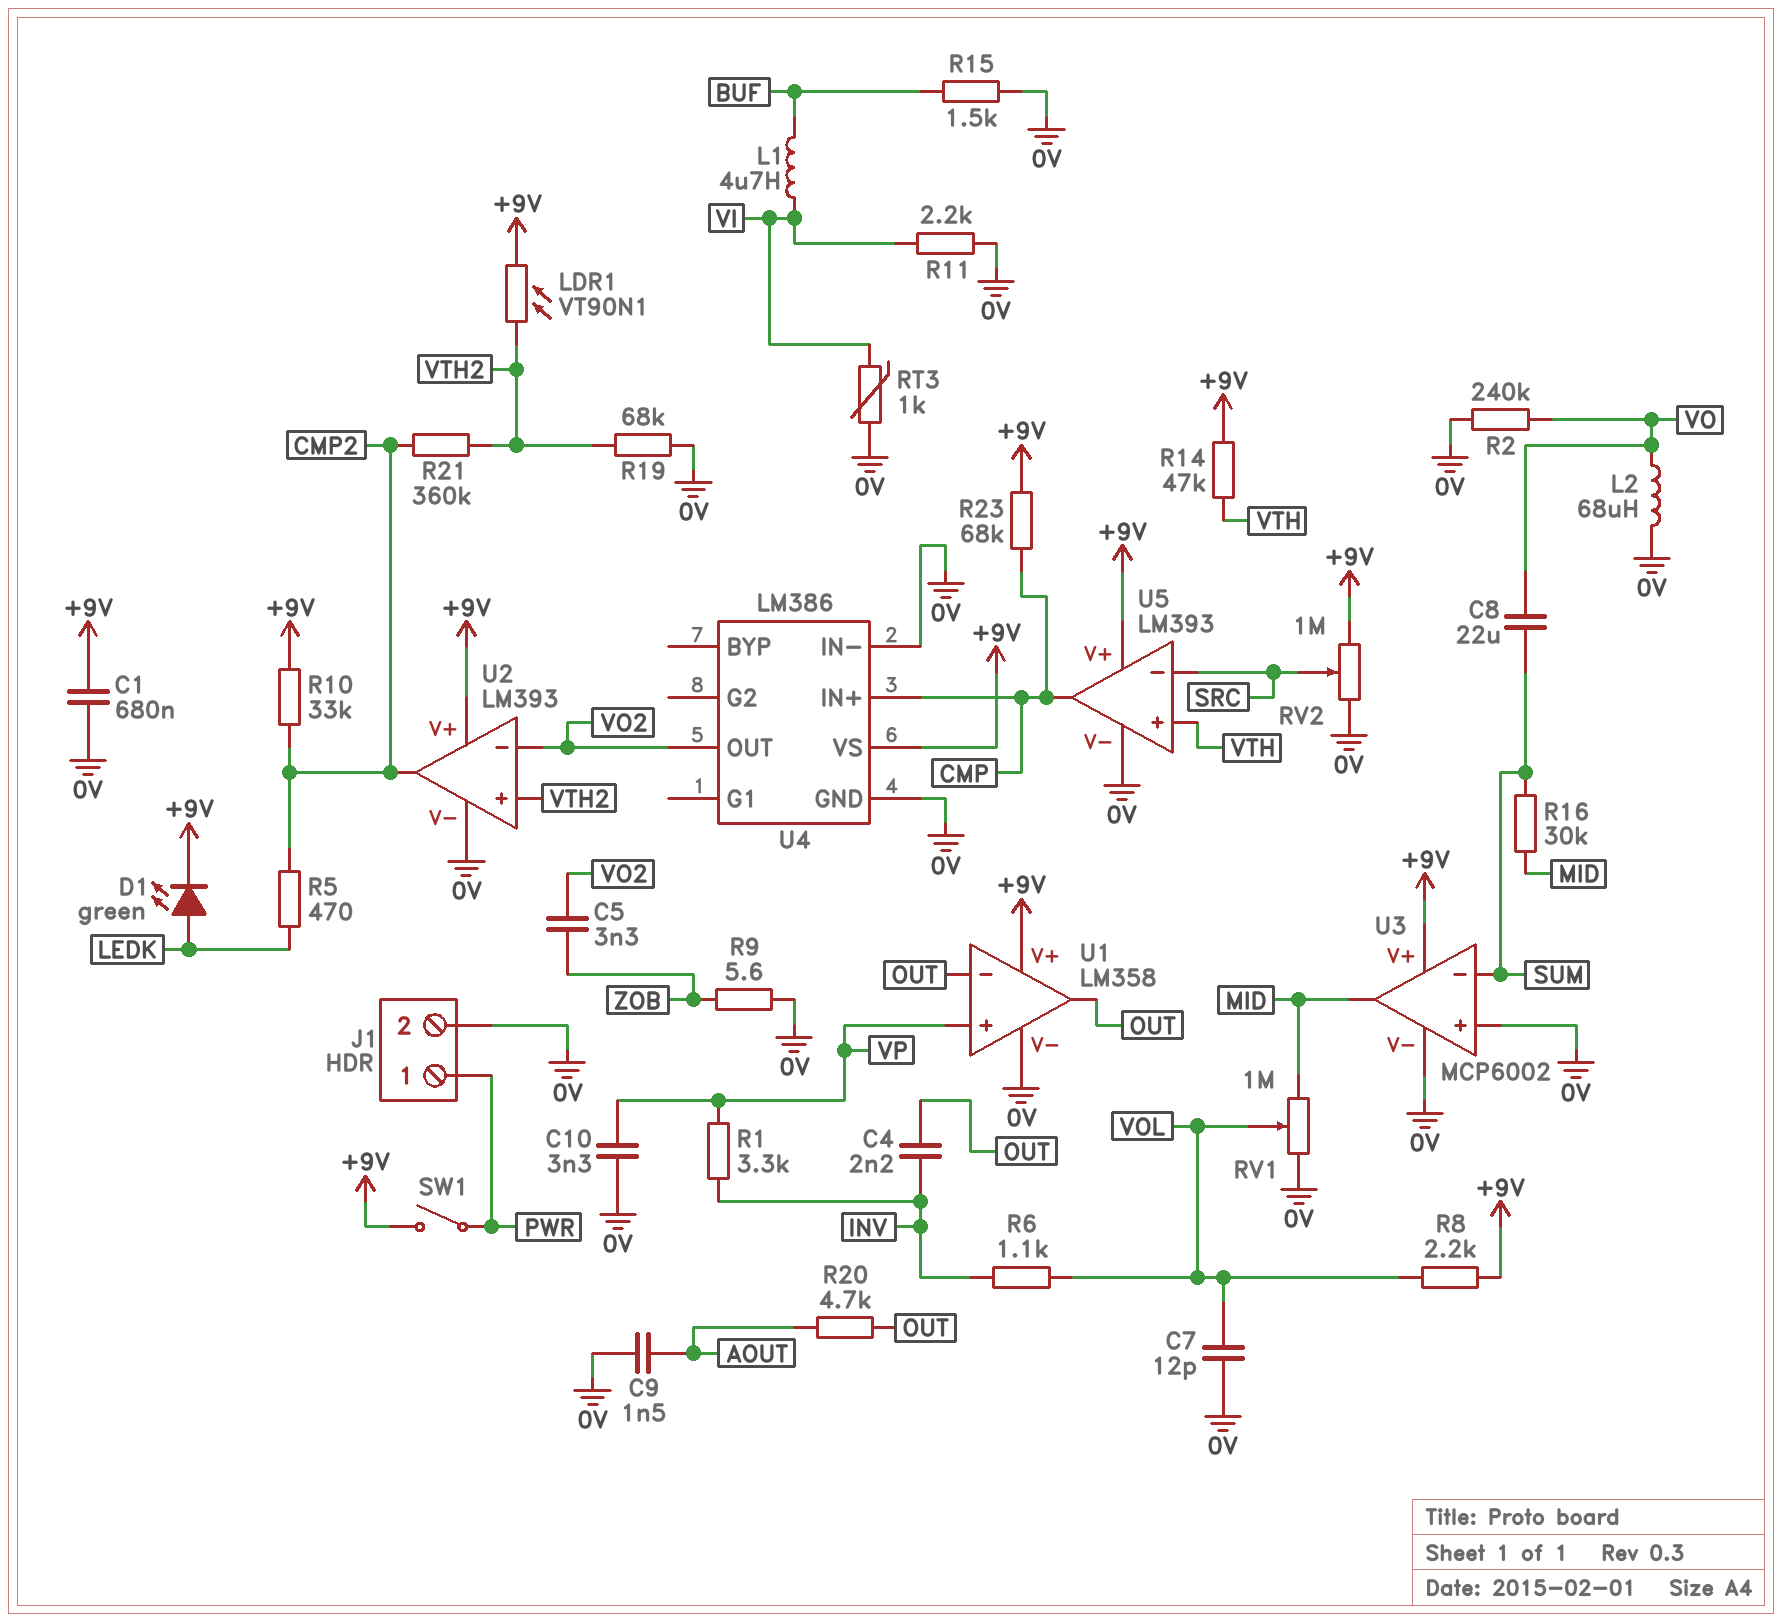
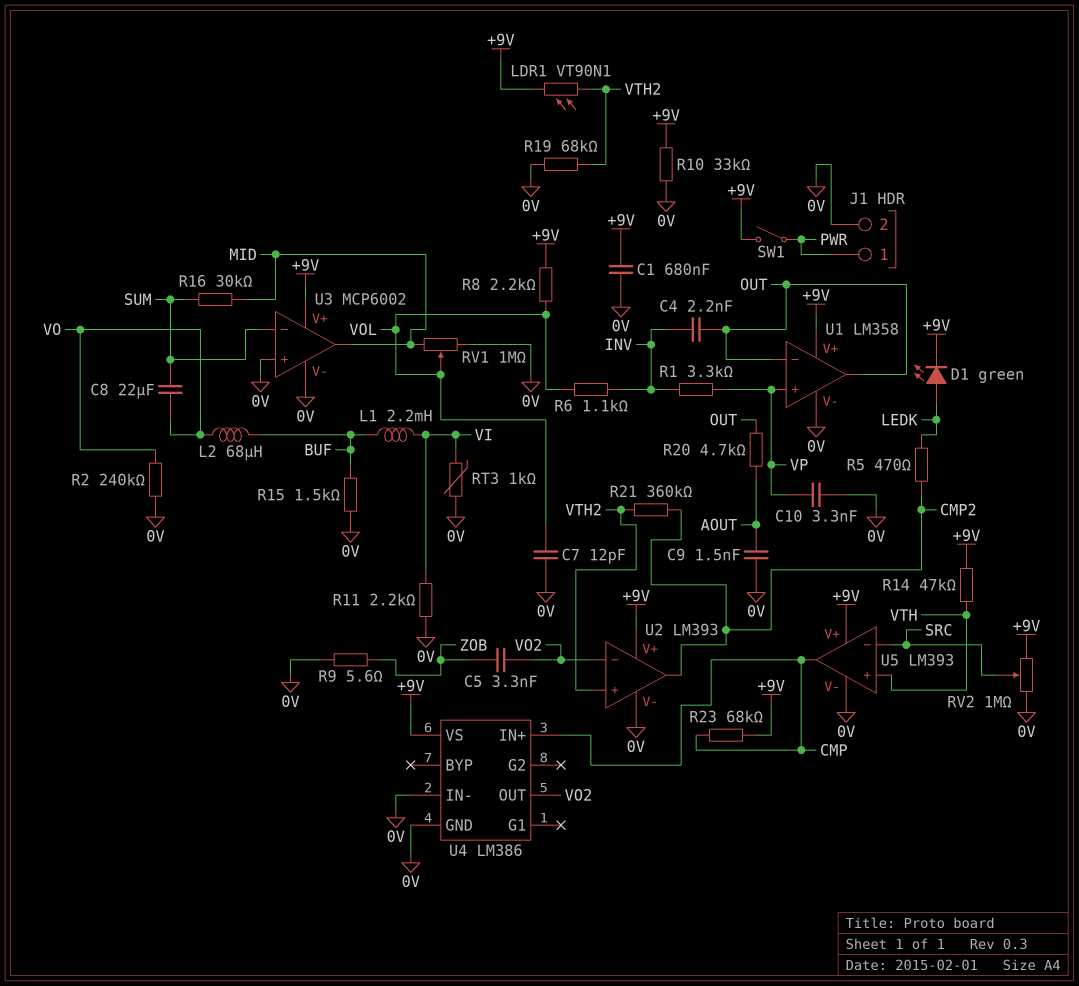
L1: 4.7uH (BUF, VI) -> 2.2mH (BUF, VI)
L2: 68uH (0V, VO) -> 68uH (BUF, VO)
R10: 33k (+9V, CMP2) -> 33k (+9V, 0V)

